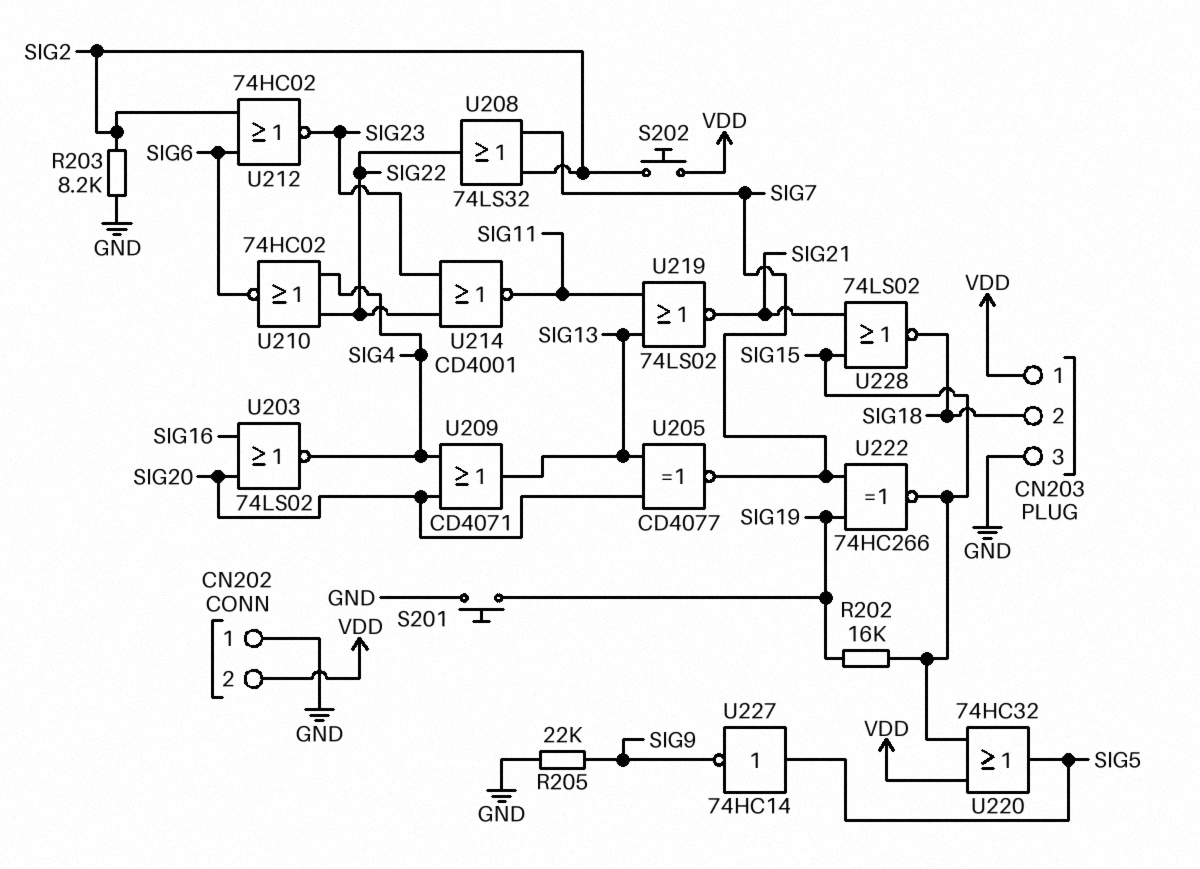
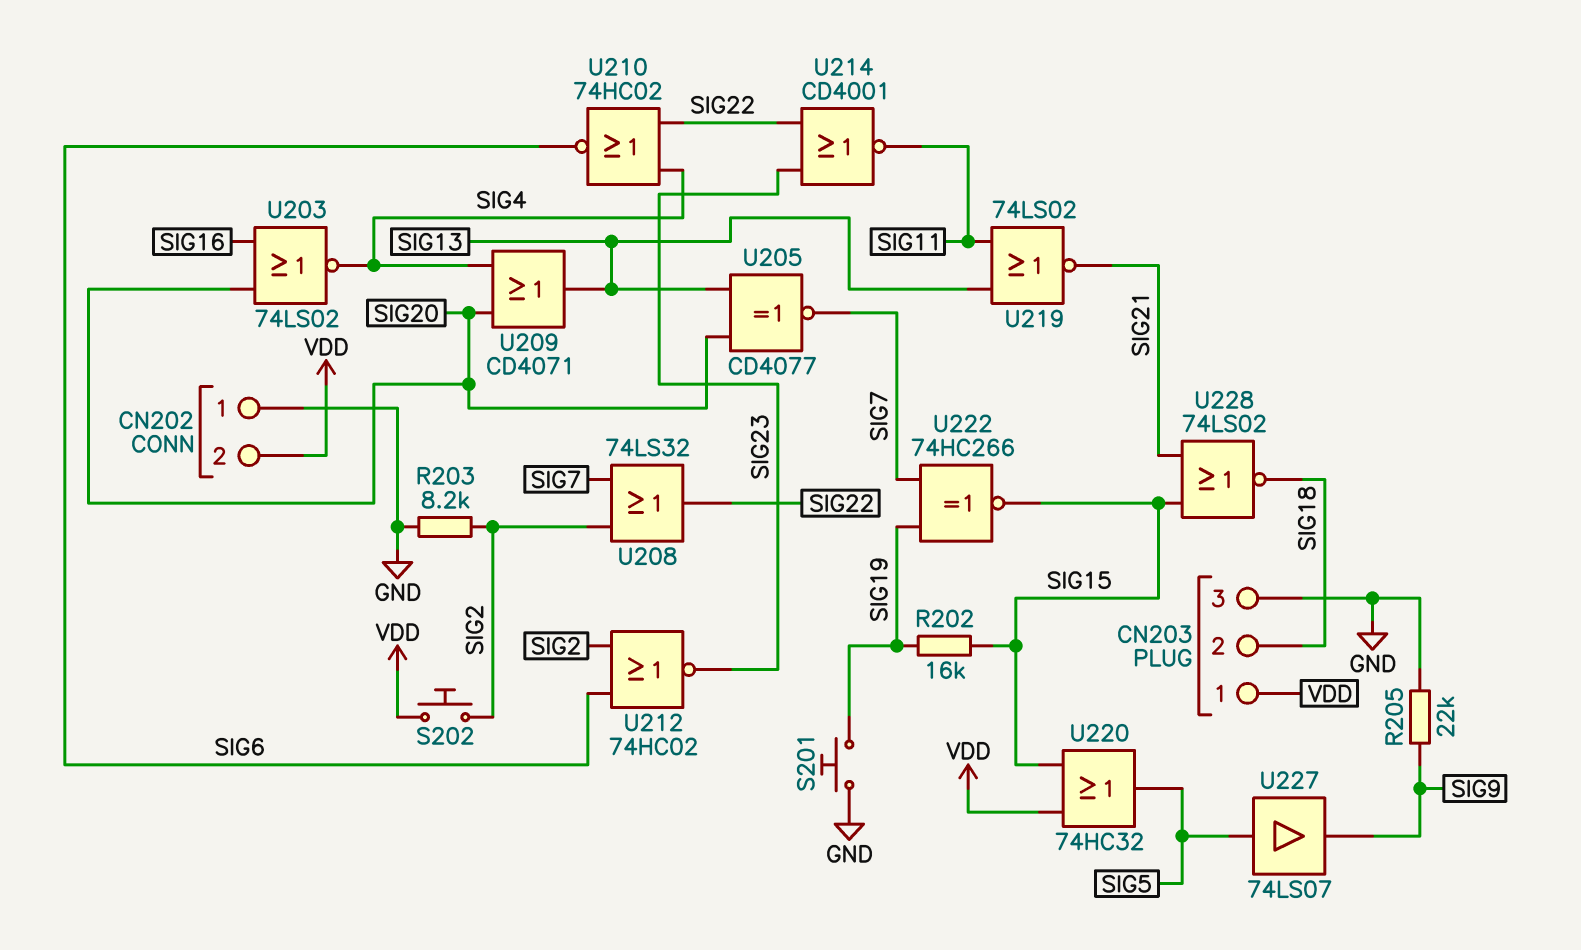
U227: NOT 74HC14 (in SIG5, out SIG9) -> buffer 74LS07 (in SIG5, out SIG9)

